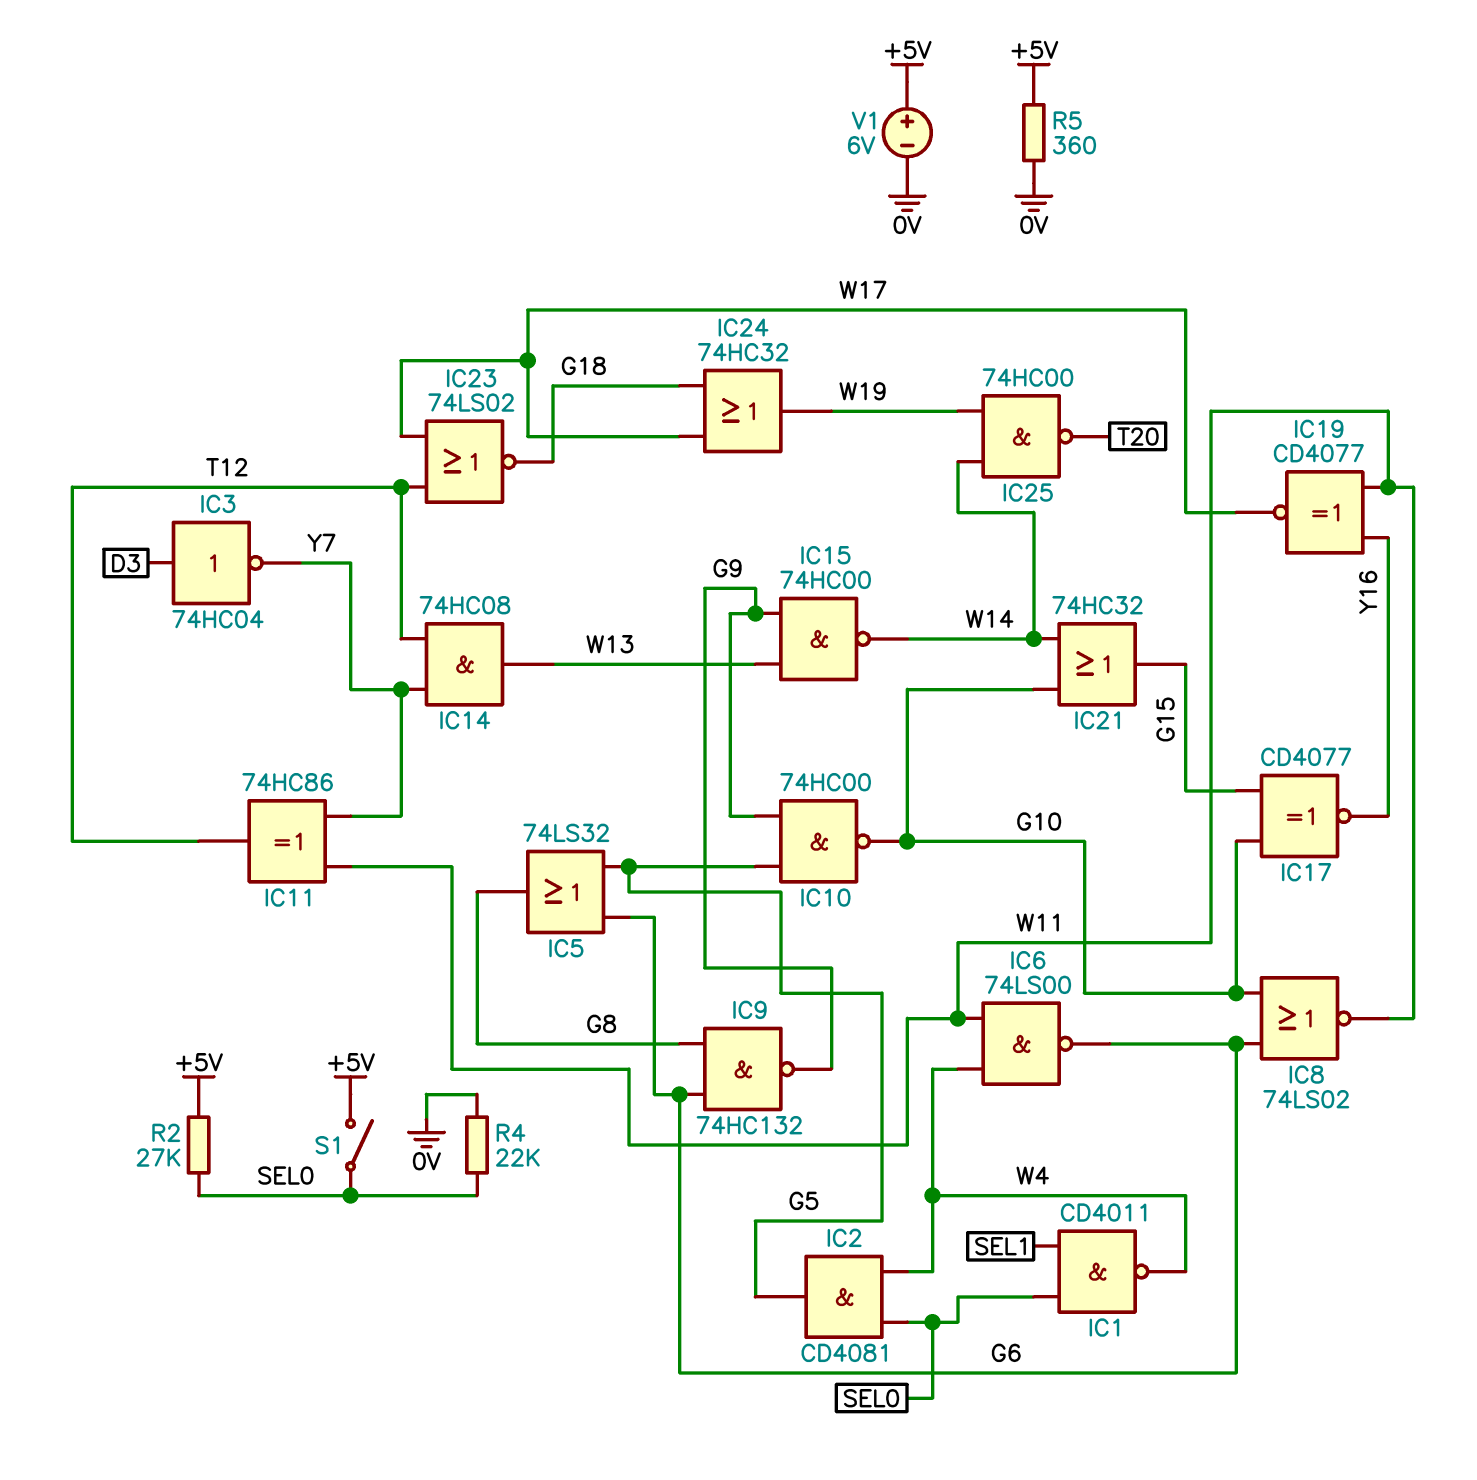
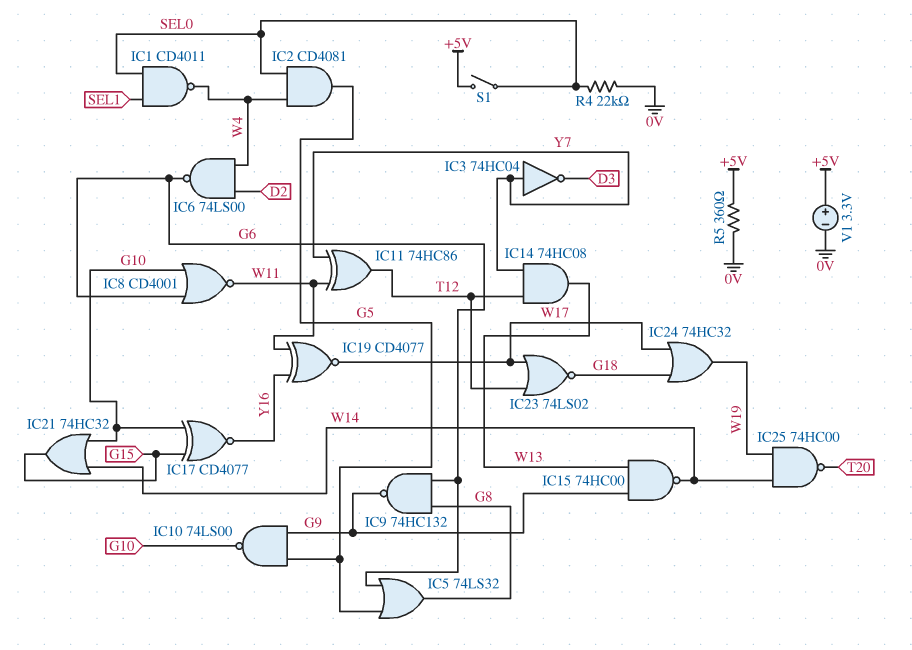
IC3: NOT 74HC04 (in D3, out Y7) -> NOT 74HC04 (in Y7, out D3)
IC6: NAND 74LS00 (in W4, in W11, out G6) -> NAND 74LS00 (in D2, in W4, out G6)
IC8: NOR 74LS02 (in G6, in G10, out W11) -> NOR CD4001 (in G6, in G10, out W11)
IC10: NAND 74HC00 (in G5, in G9, out G10) -> NAND 74LS00 (in G5, in G9, out G10)
R2: 27k (+5V, SEL0) -> none
V1: 6V (plus +5V, minus 0V) -> 3.3V (plus +5V, minus 0V)

